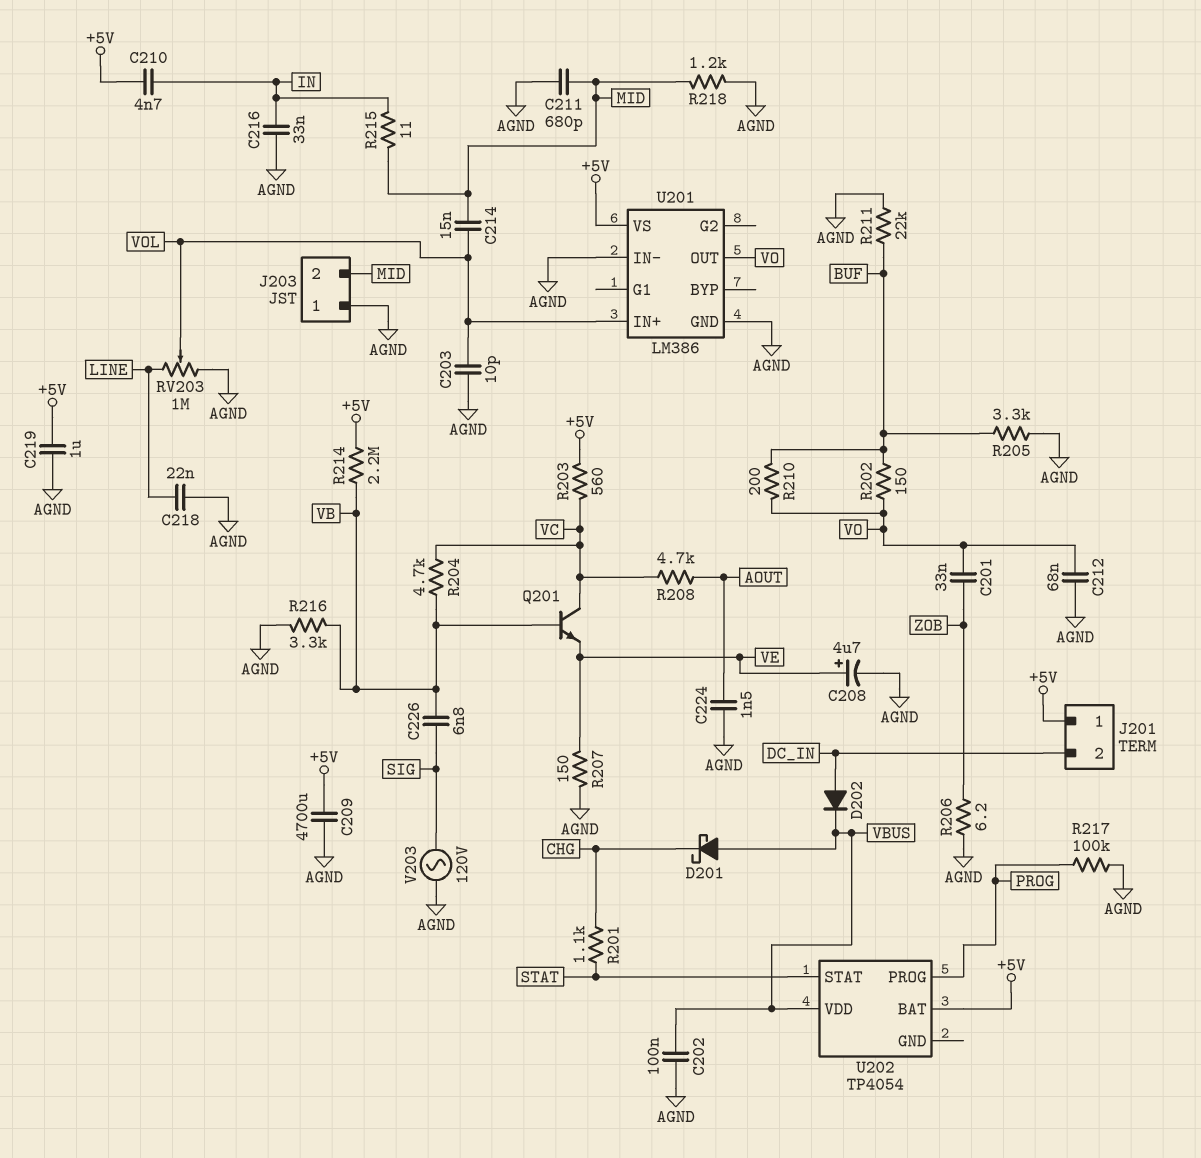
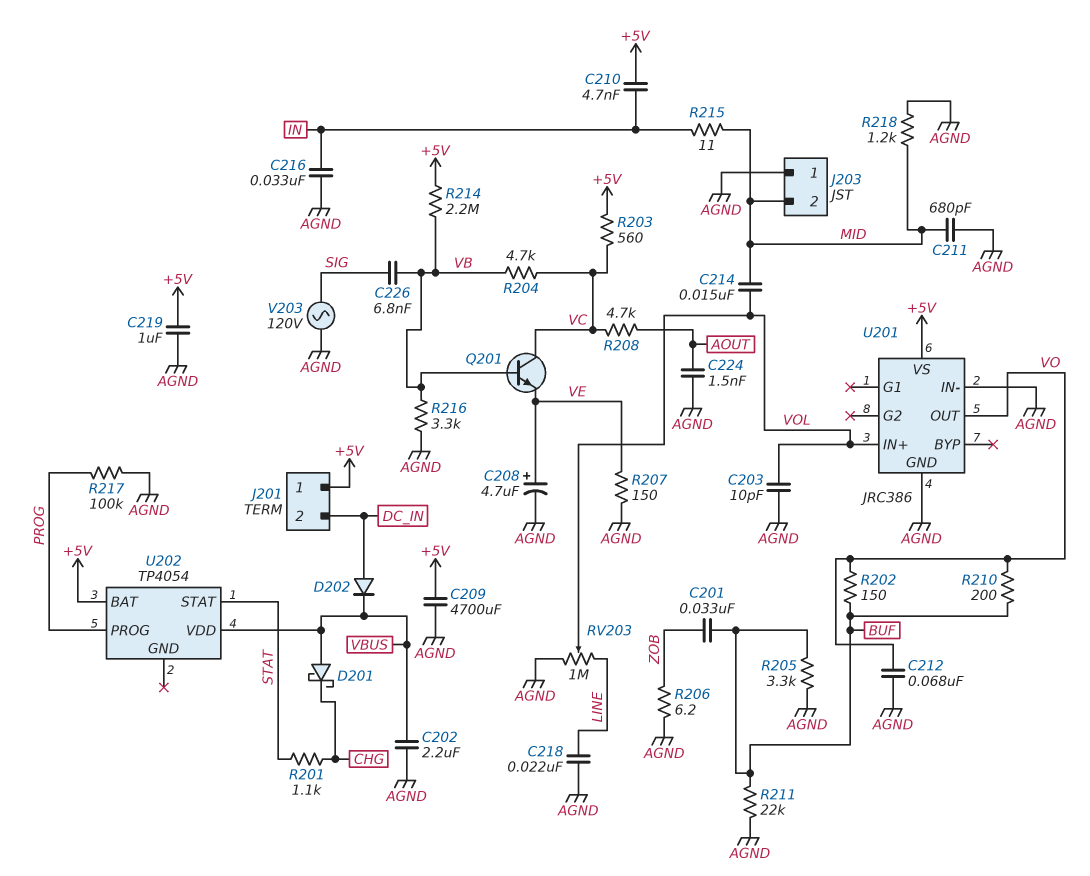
C201: 33nF (VO, ZOB) -> 33nF (BUF, ZOB)
C202: 100nF (AGND, VBUS) -> 2.2uF (AGND, VBUS)
U201: LM386 -> JRC386

